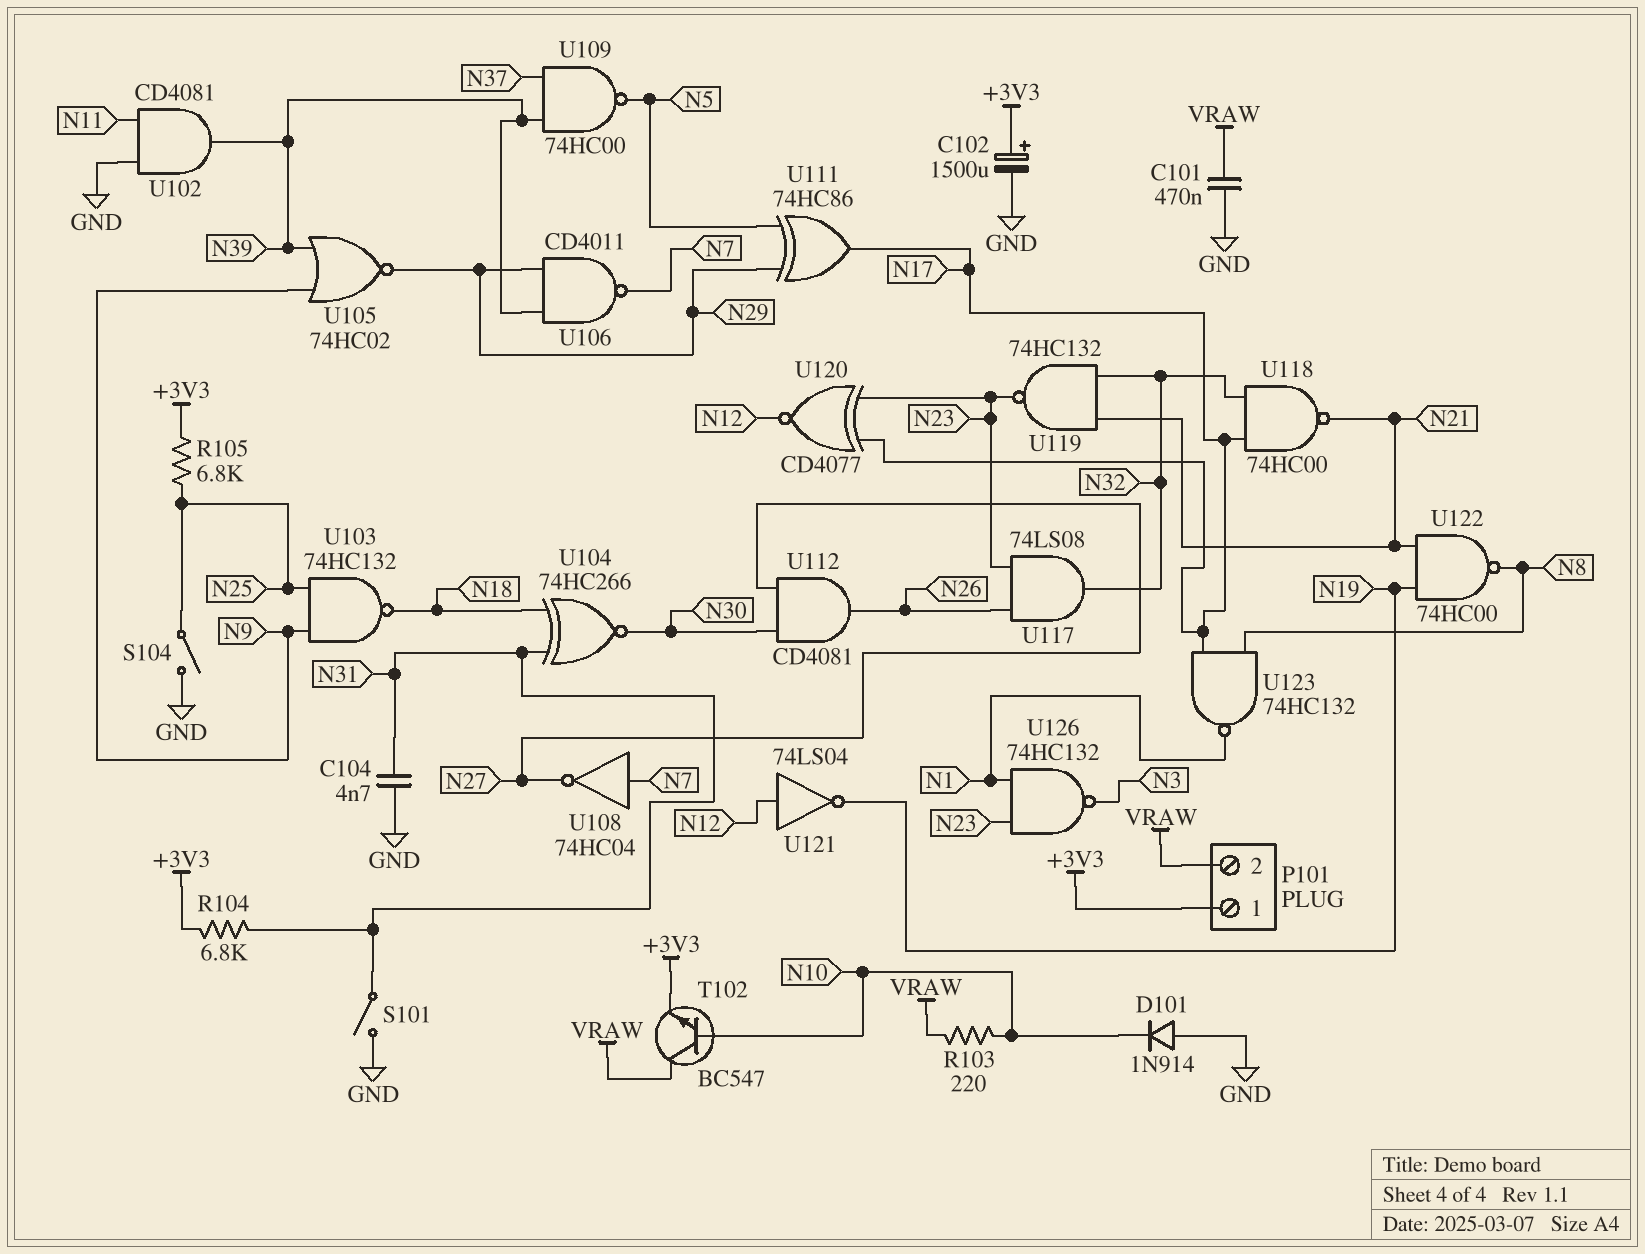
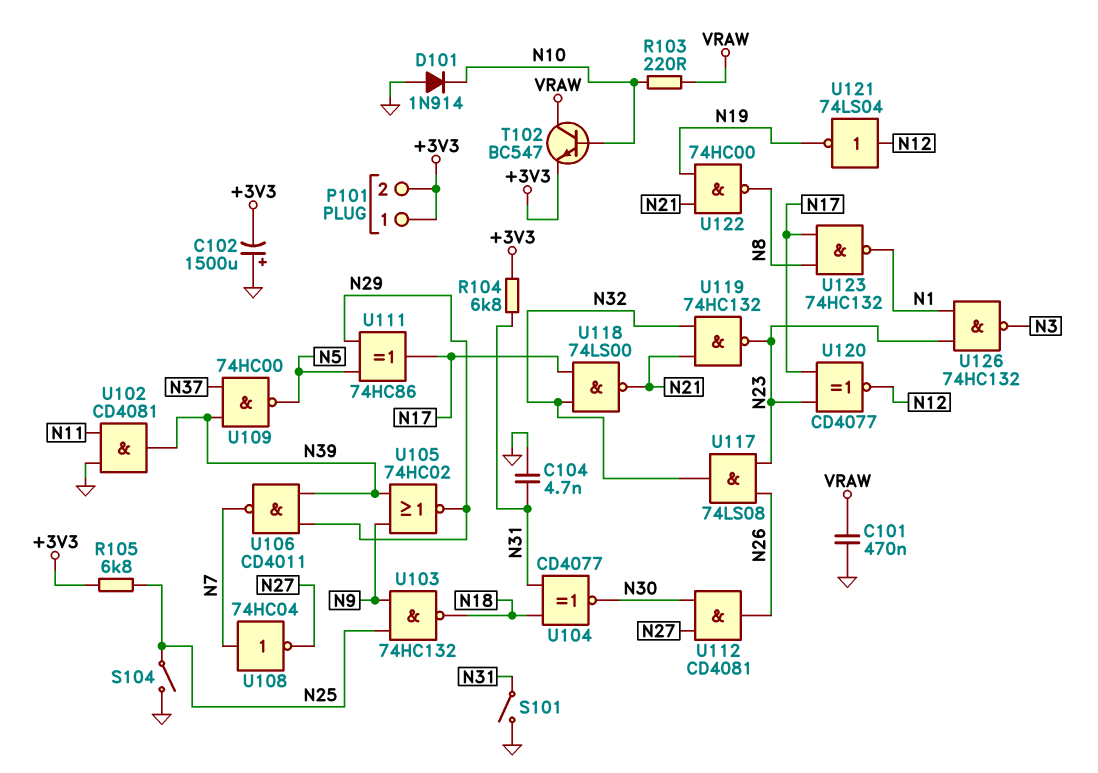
C102: 1500uF (plus +3V3, minus GND) -> 1500uF (plus GND, minus +3V3)
P101 pin 2: VRAW -> +3V3
U104: XNOR 74HC266 (in N18, in N31, out N30) -> XNOR CD4077 (in N18, in N31, out N30)
U118: NAND 74HC00 (in N17, in N32, out N21) -> NAND 74LS00 (in N17, in N32, out N21)

